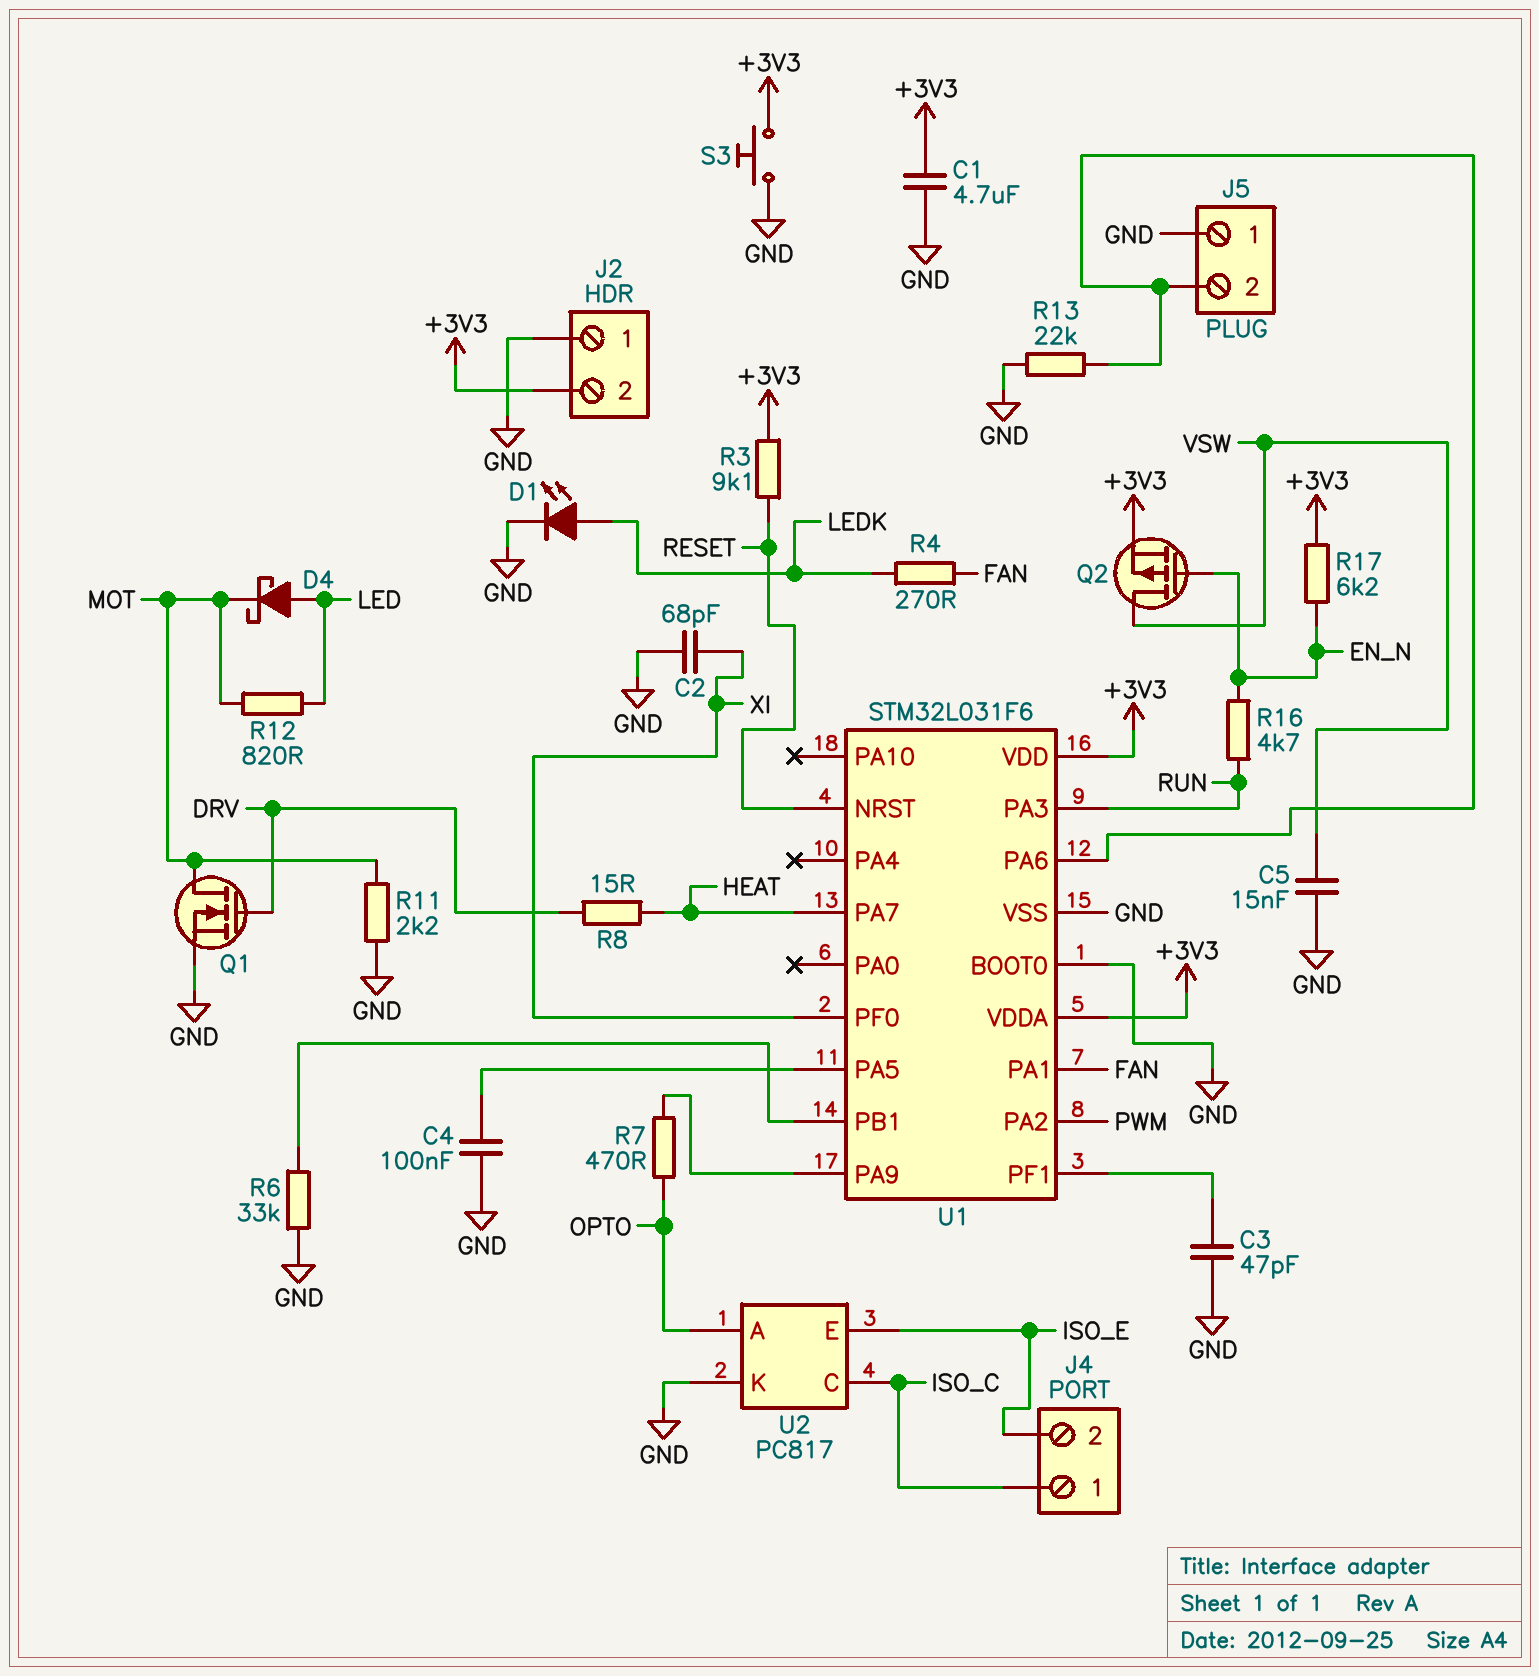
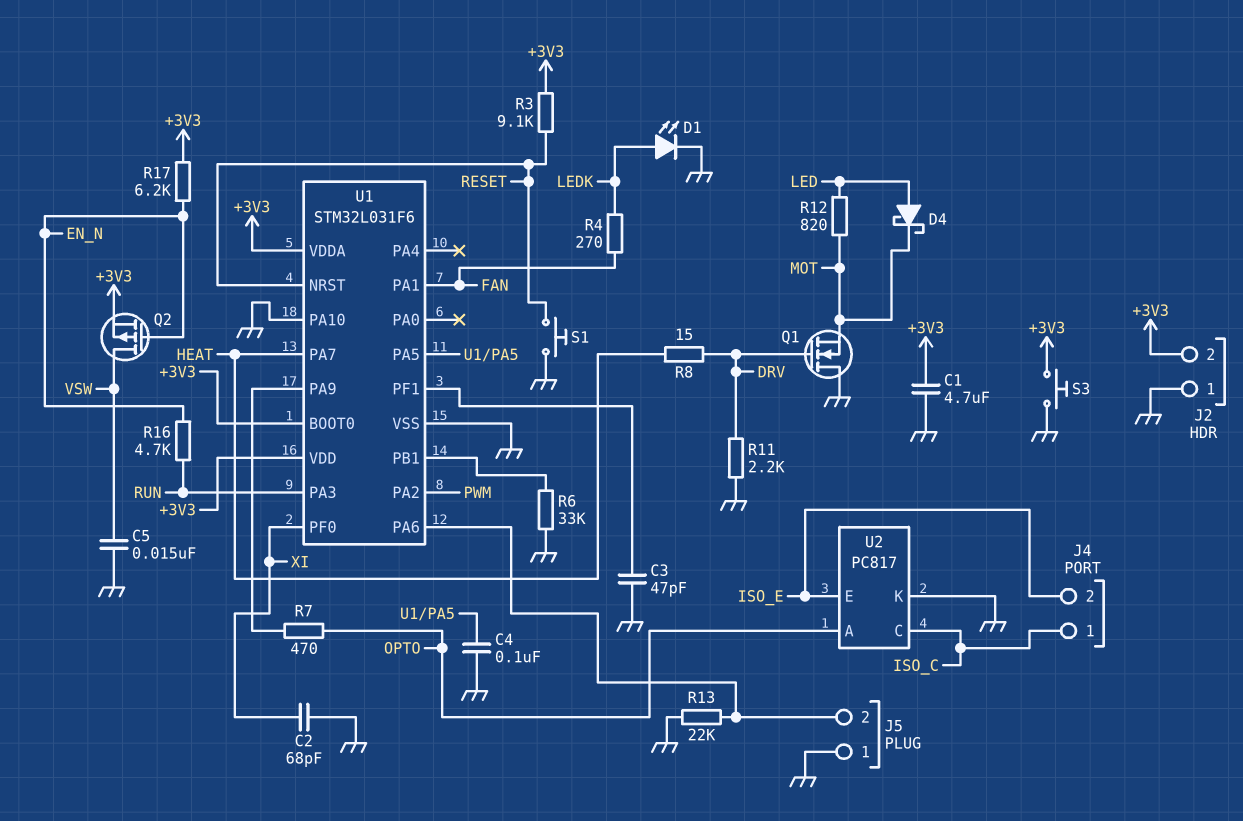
Q1: NMOS (G DRV, D MOT, S GND) -> NMOS (G DRV, D GND, S MOT)
R11: 2.2k (GND, MOT) -> 2.2k (DRV, GND)
S1: none -> button (GND, RESET)
U1 pin BOOT0: GND -> +3V3
U1 pin PA10: none -> GND

